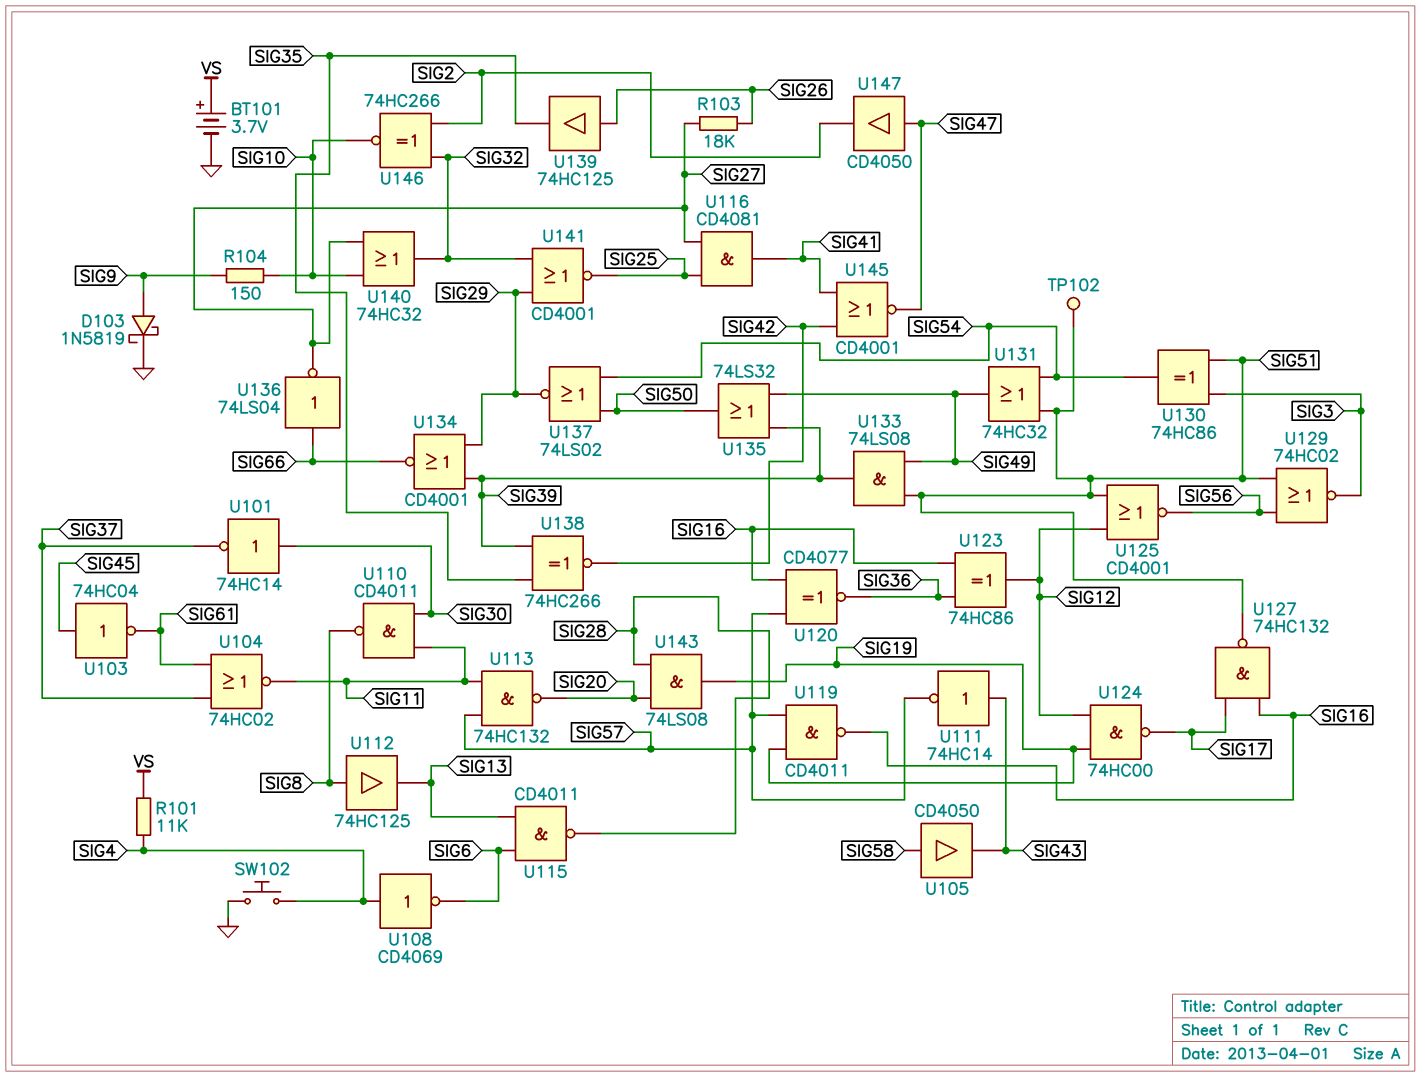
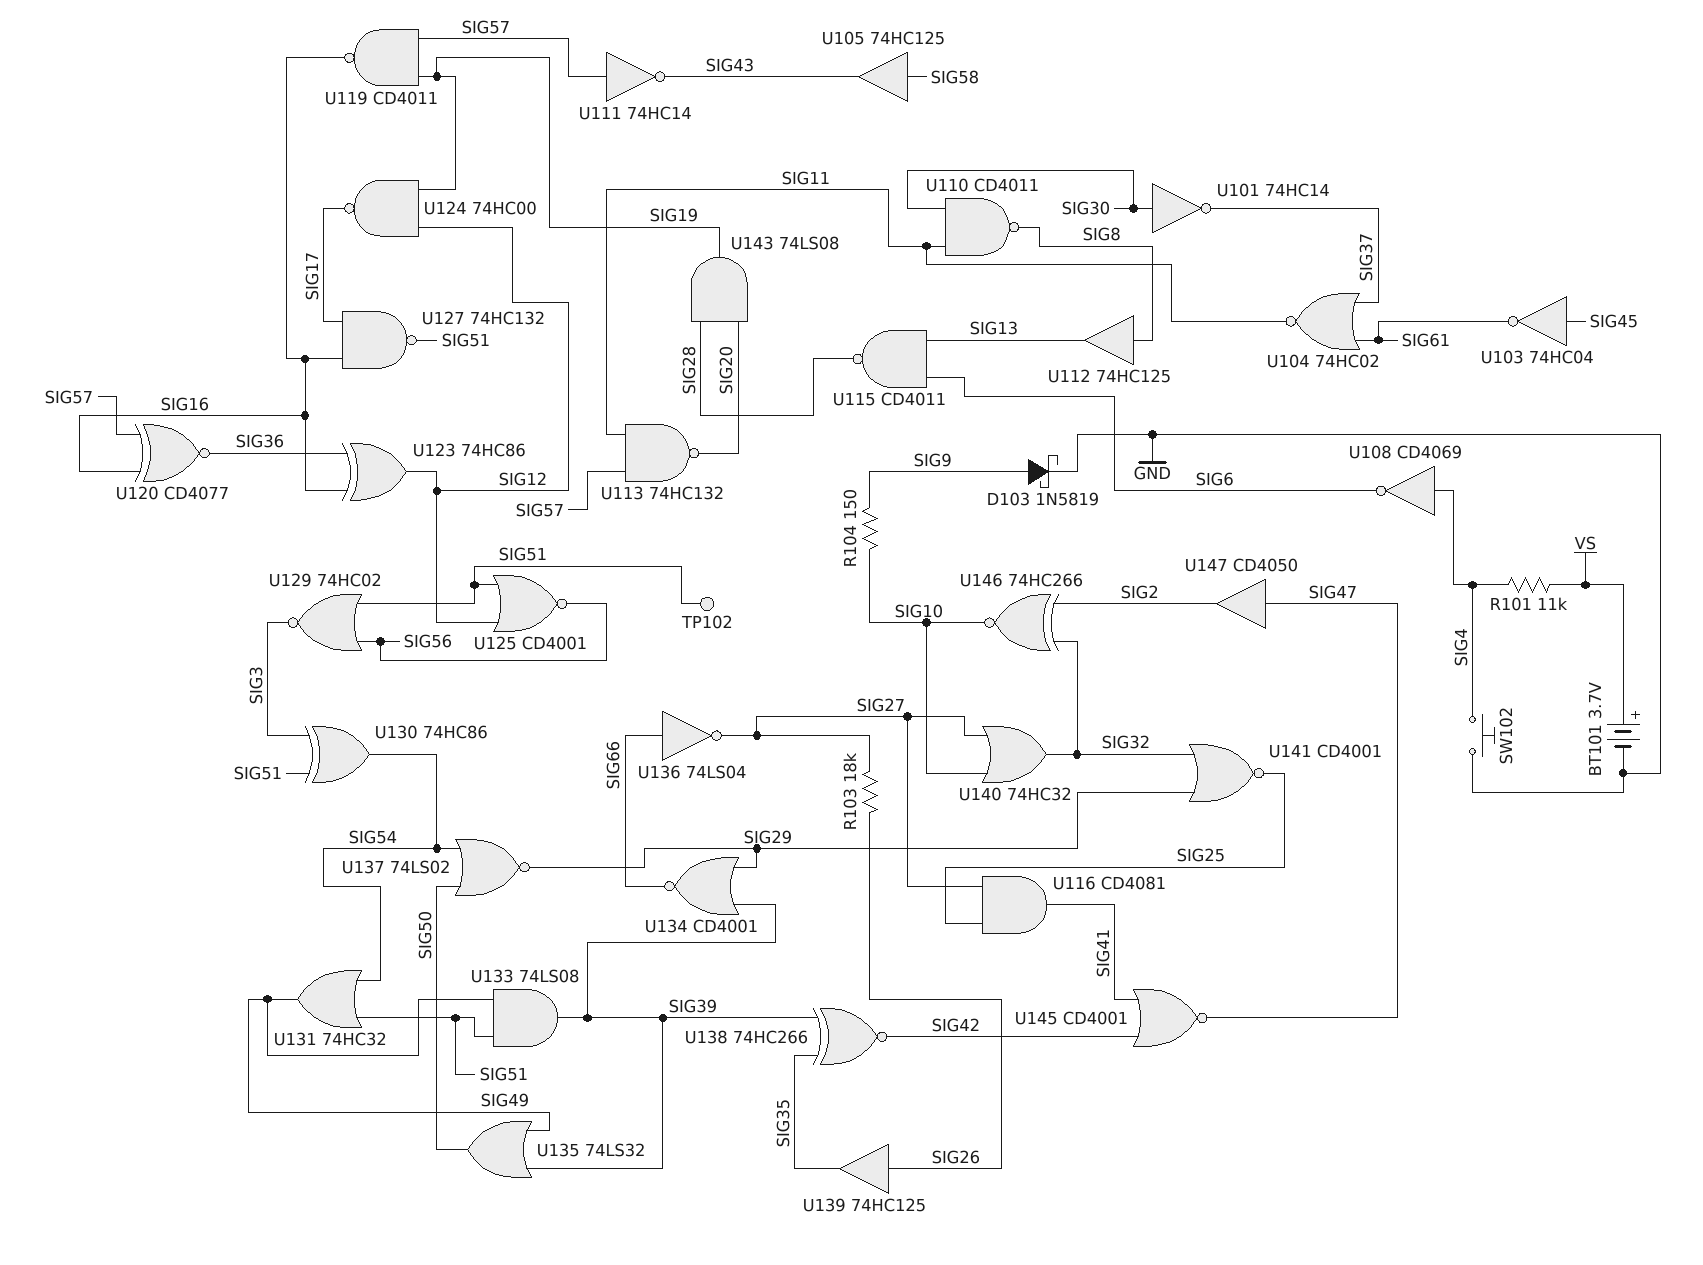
U105: buffer CD4050 (in SIG58, out SIG43) -> buffer 74HC125 (in SIG58, out SIG43)
U111: NOT 74HC14 (in SIG43, out SIG57) -> NOT 74HC14 (in SIG57, out SIG43)

